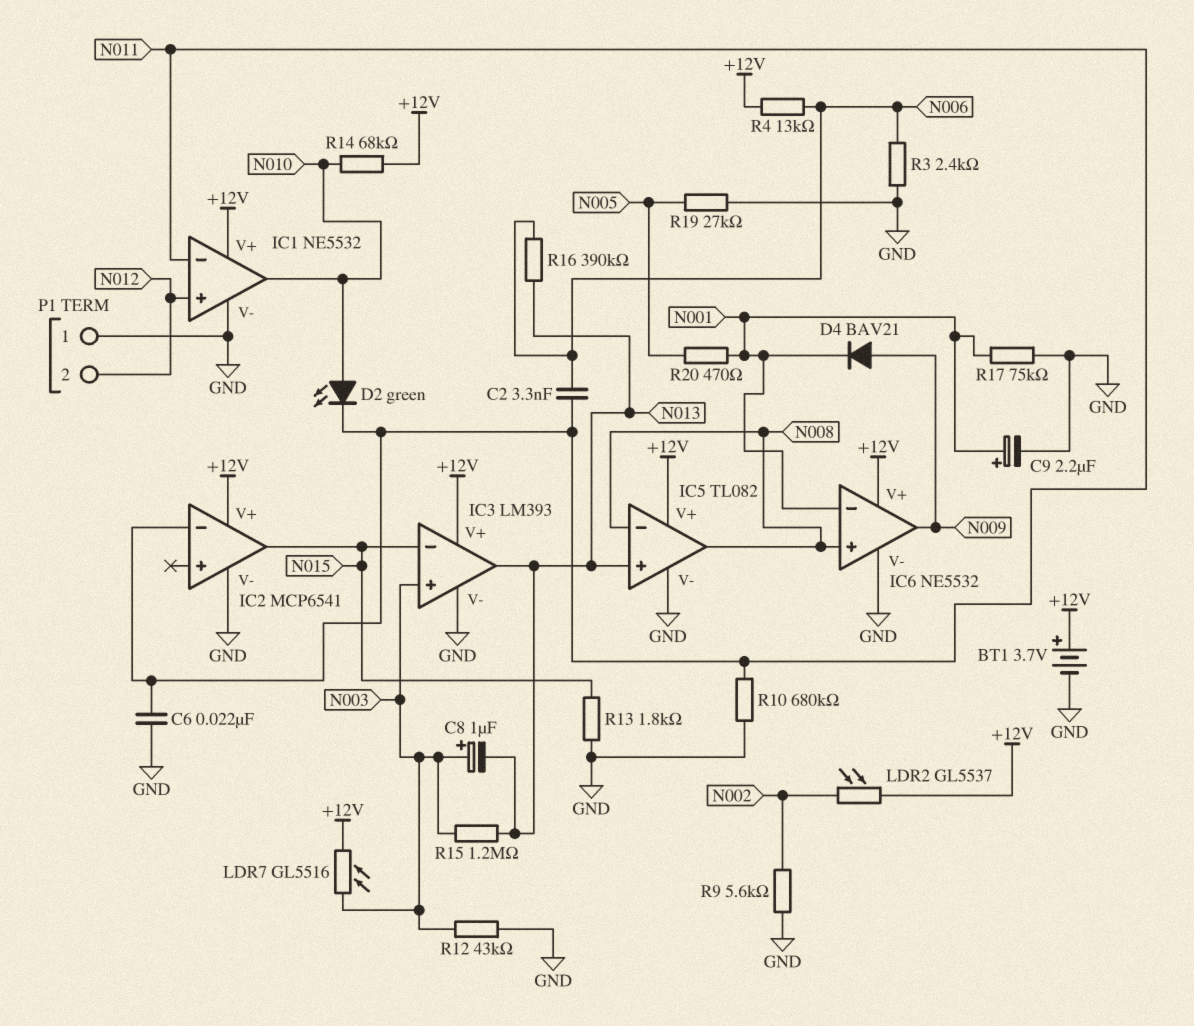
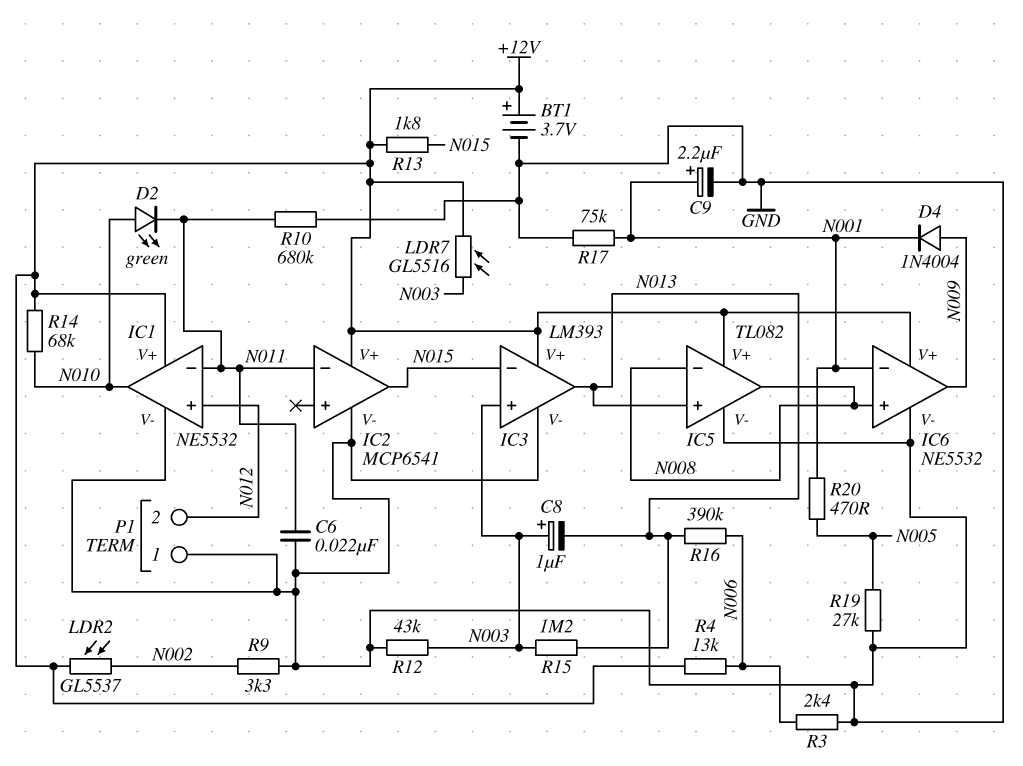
C2: 3.3nF (N006, N011) -> none
D4: diode BAV21 (A N009, K N001) -> diode 1N4004 (A N009, K N001)
R9: 5.6k (GND, N002) -> 3.3k (GND, N002)
R13: 1.8k (GND, N015) -> 1.8k (+12V, N015)

